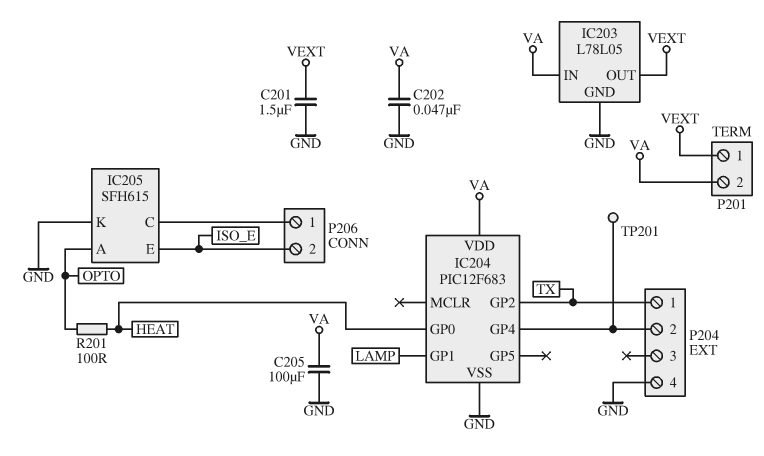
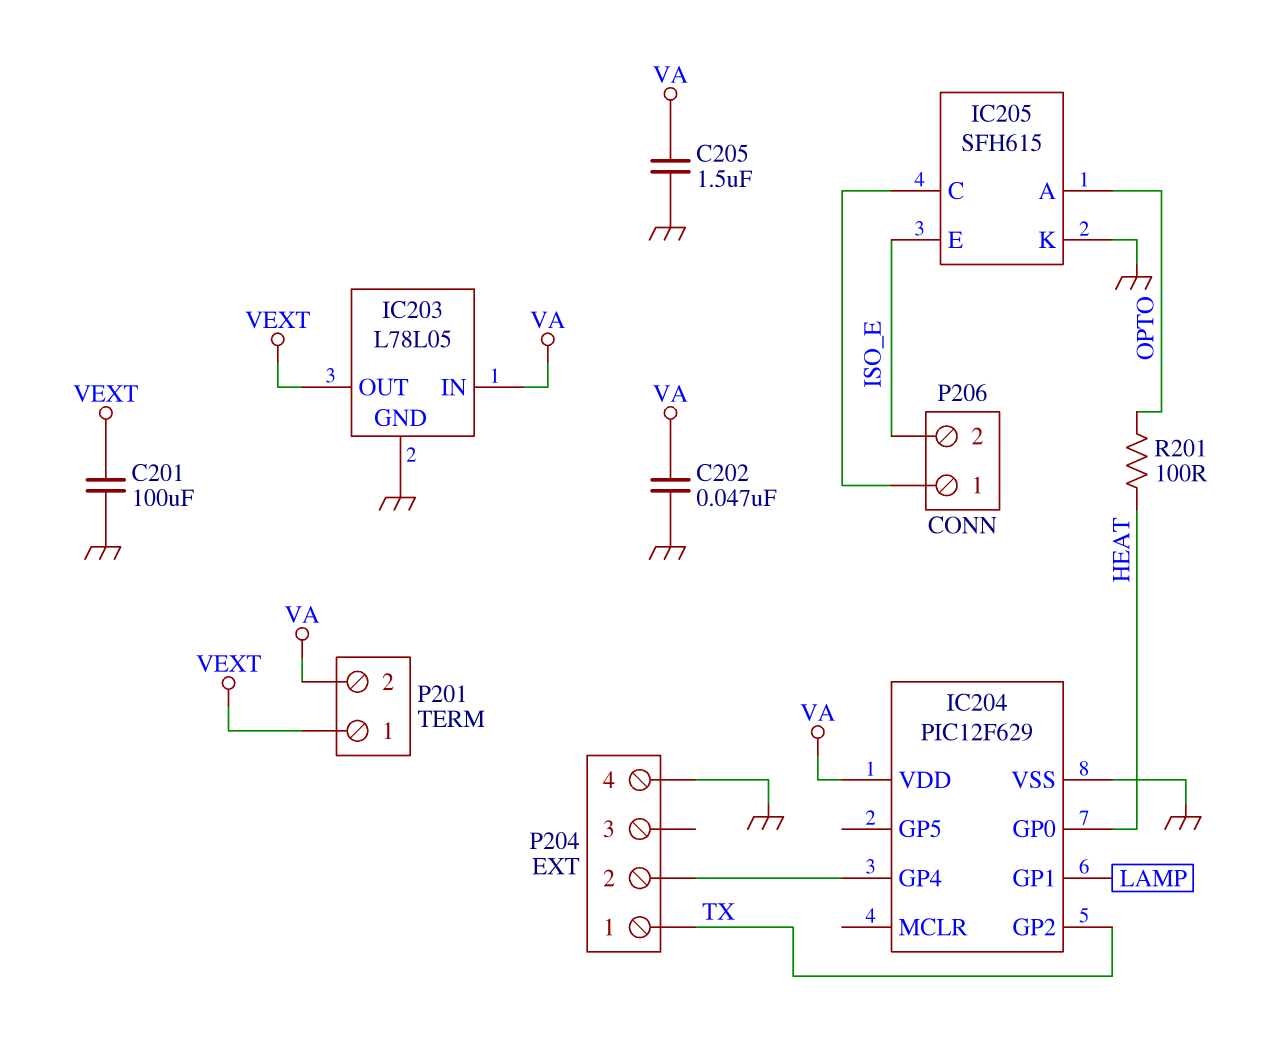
C201: 1.5uF (GND, VEXT) -> 100uF (GND, VEXT)
C205: 100uF (GND, VA) -> 1.5uF (GND, VA)
IC204: PIC12F683 -> PIC12F629
TP201: test point (IC204/GP4) -> none

